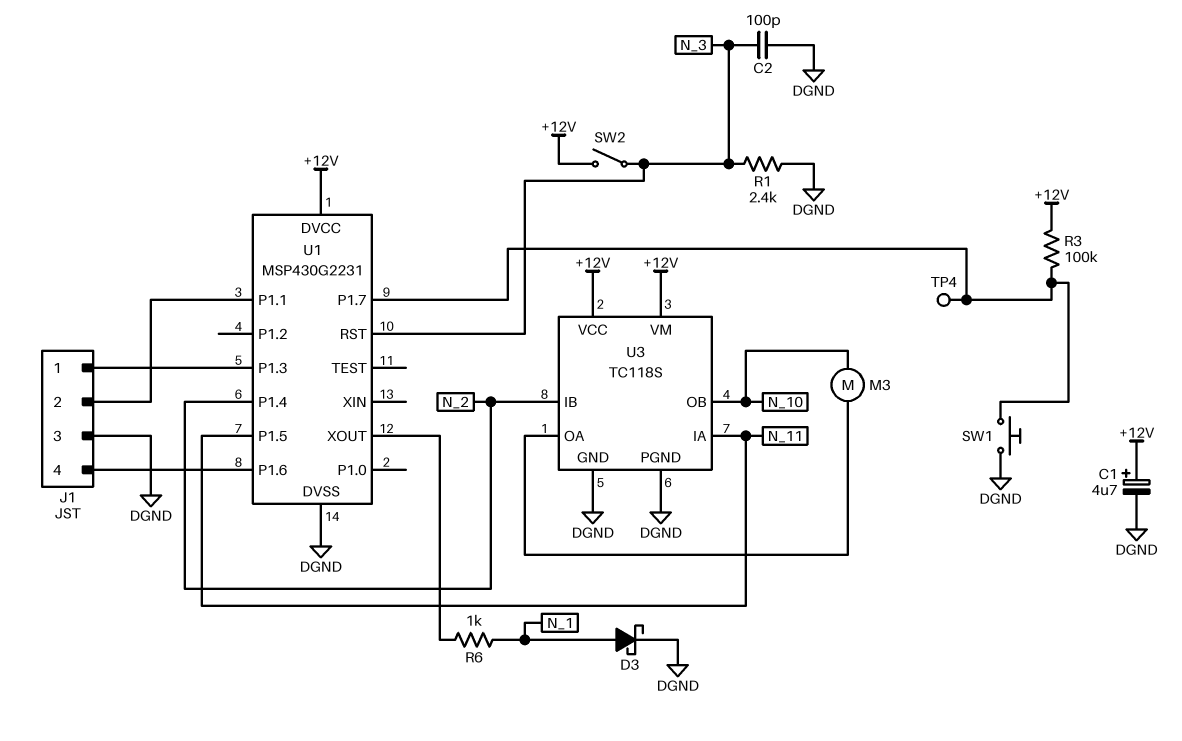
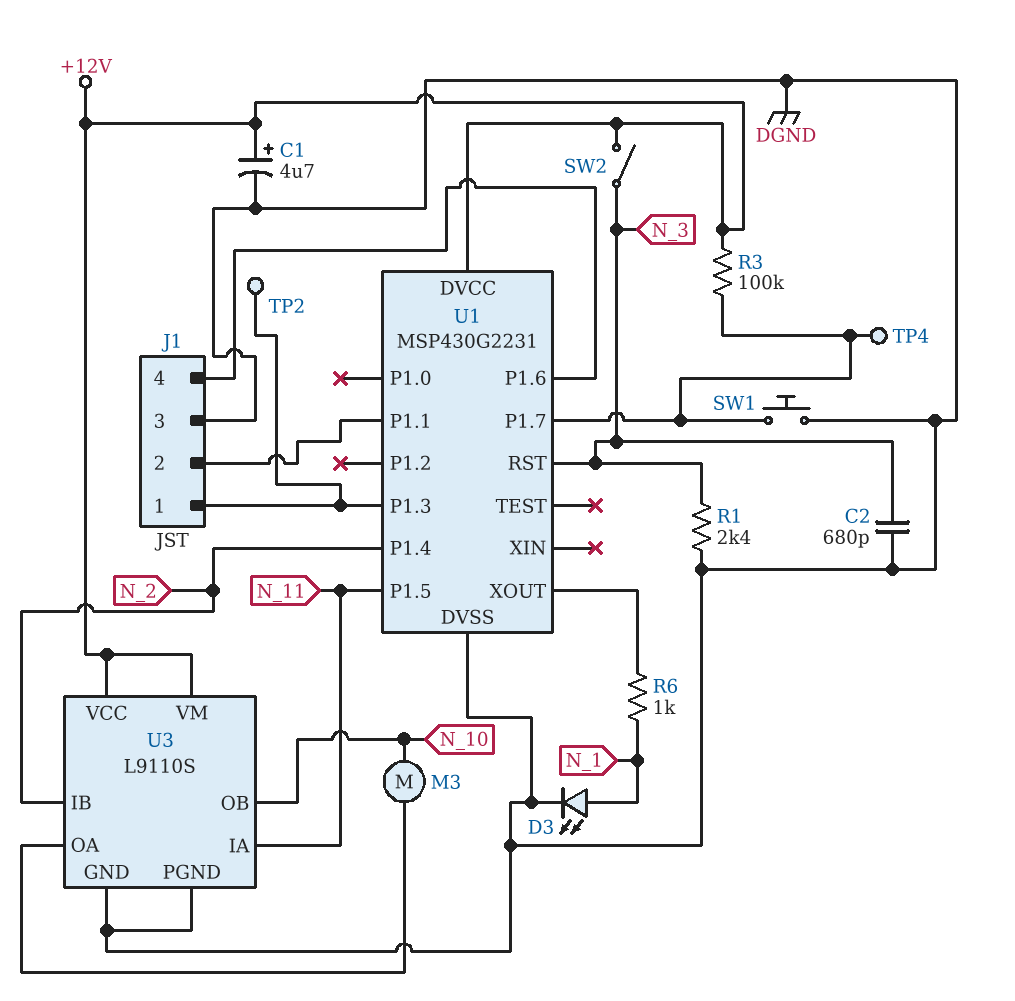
C2: 100pF (DGND, N_3) -> 680pF (DGND, N_3)
D3: schottky (A N_1, K DGND) -> LED (A N_1, K DGND)
TP2: none -> test point (J1/1)
U3: TC118S -> L9110S

